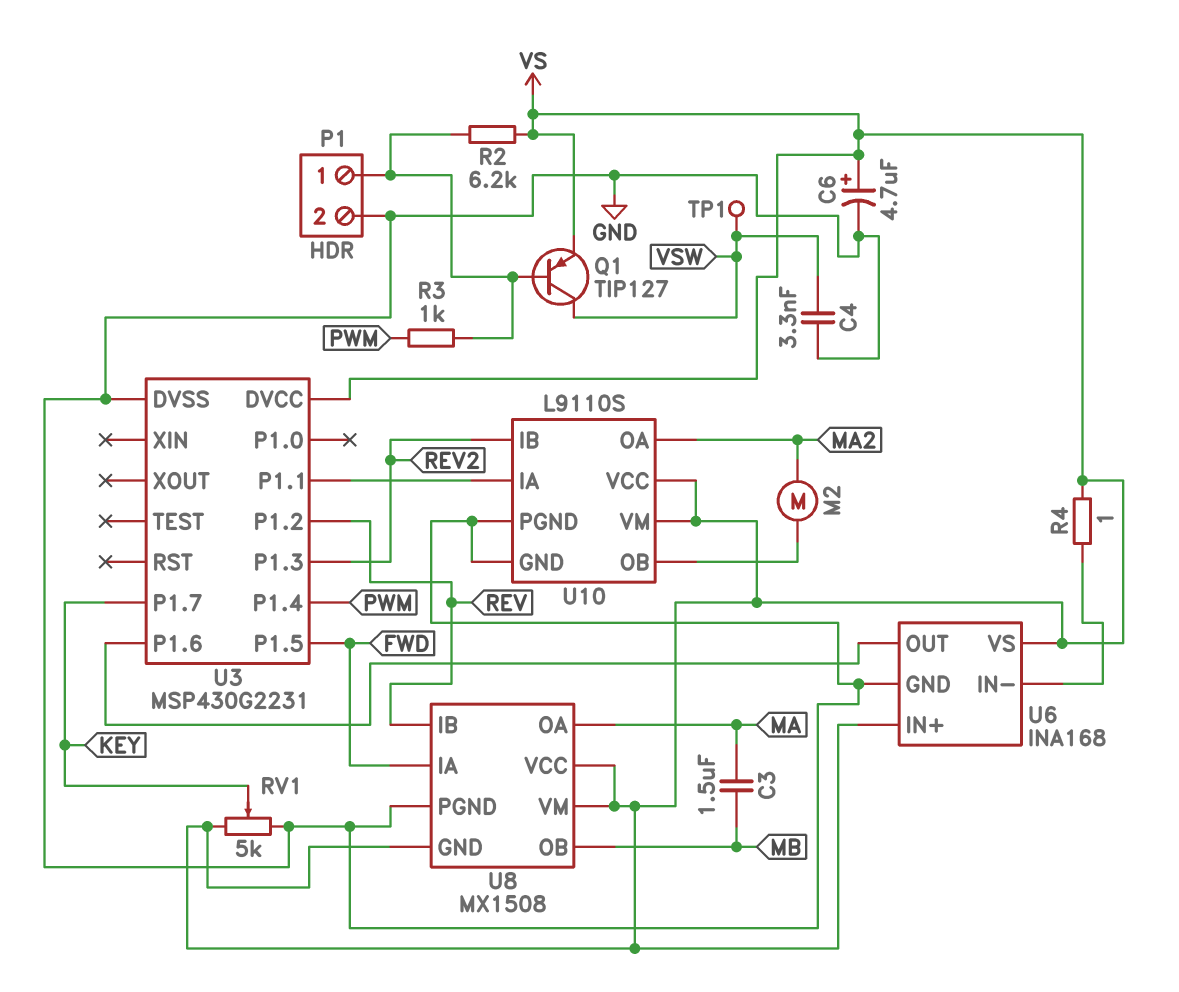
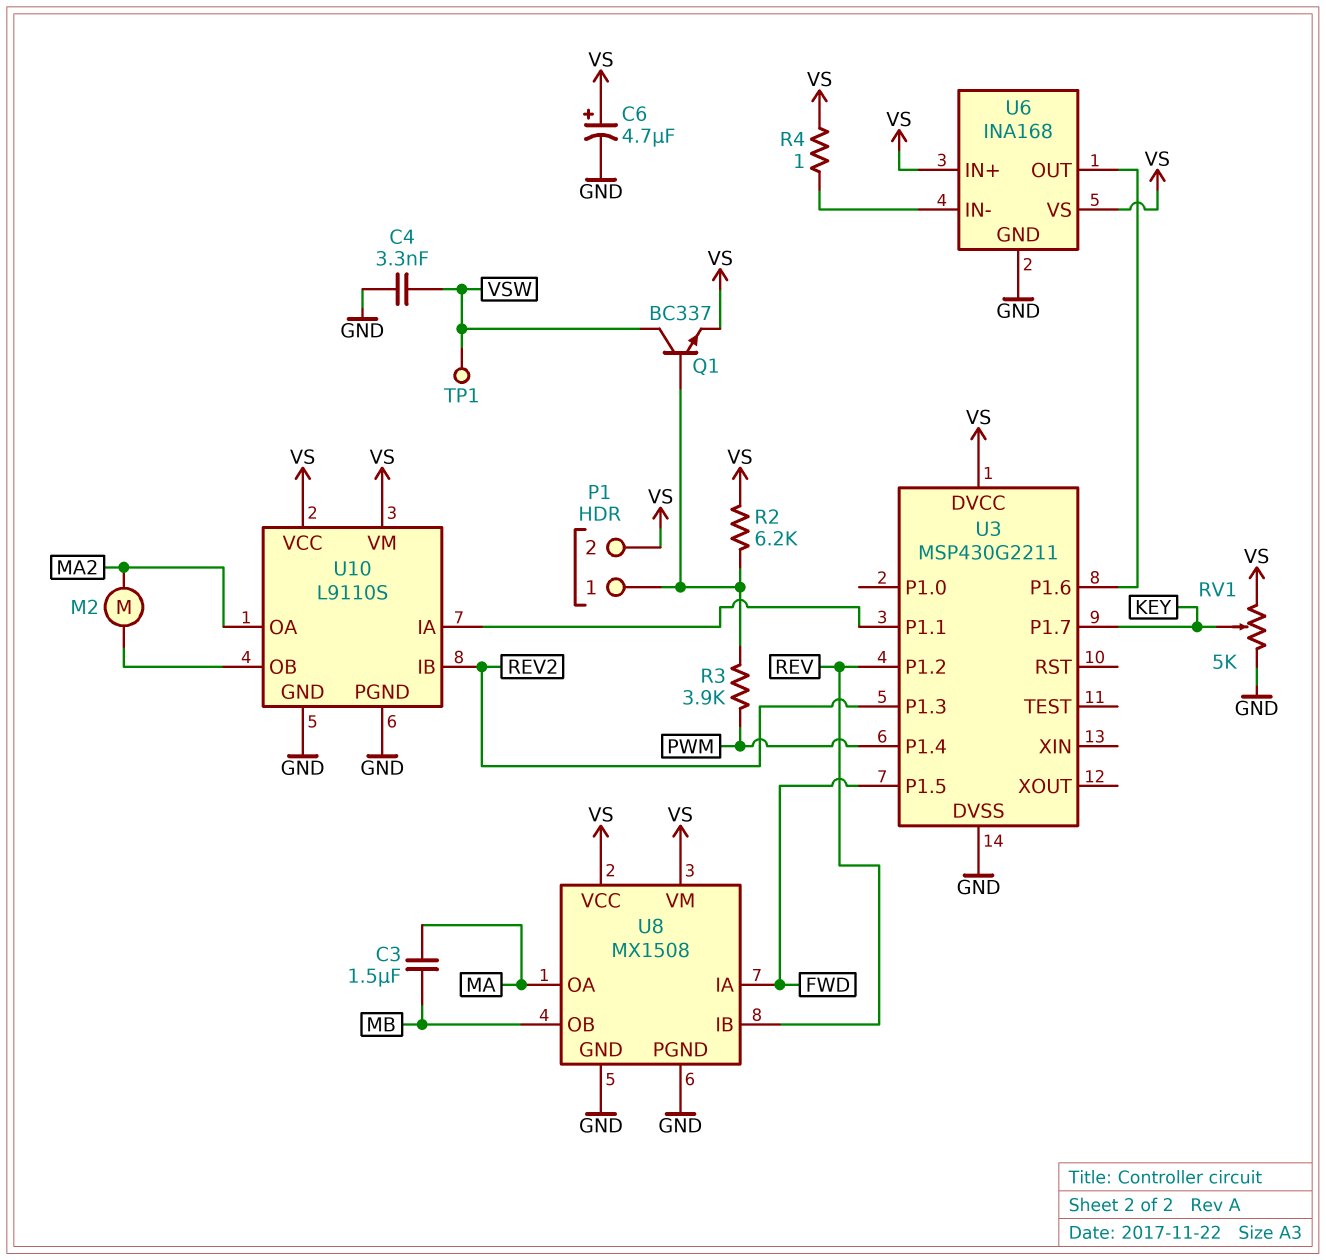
P1 pin 2: GND -> VS
Q1: PNP TIP127 (B P1/1, C VSW, E VS) -> NPN BC337 (B P1/1, C VSW, E VS)
R3: 1k (P1/1, PWM) -> 3.9k (P1/1, PWM)
U3: MSP430G2231 -> MSP430G2211
U8 pin GND: VS -> GND

